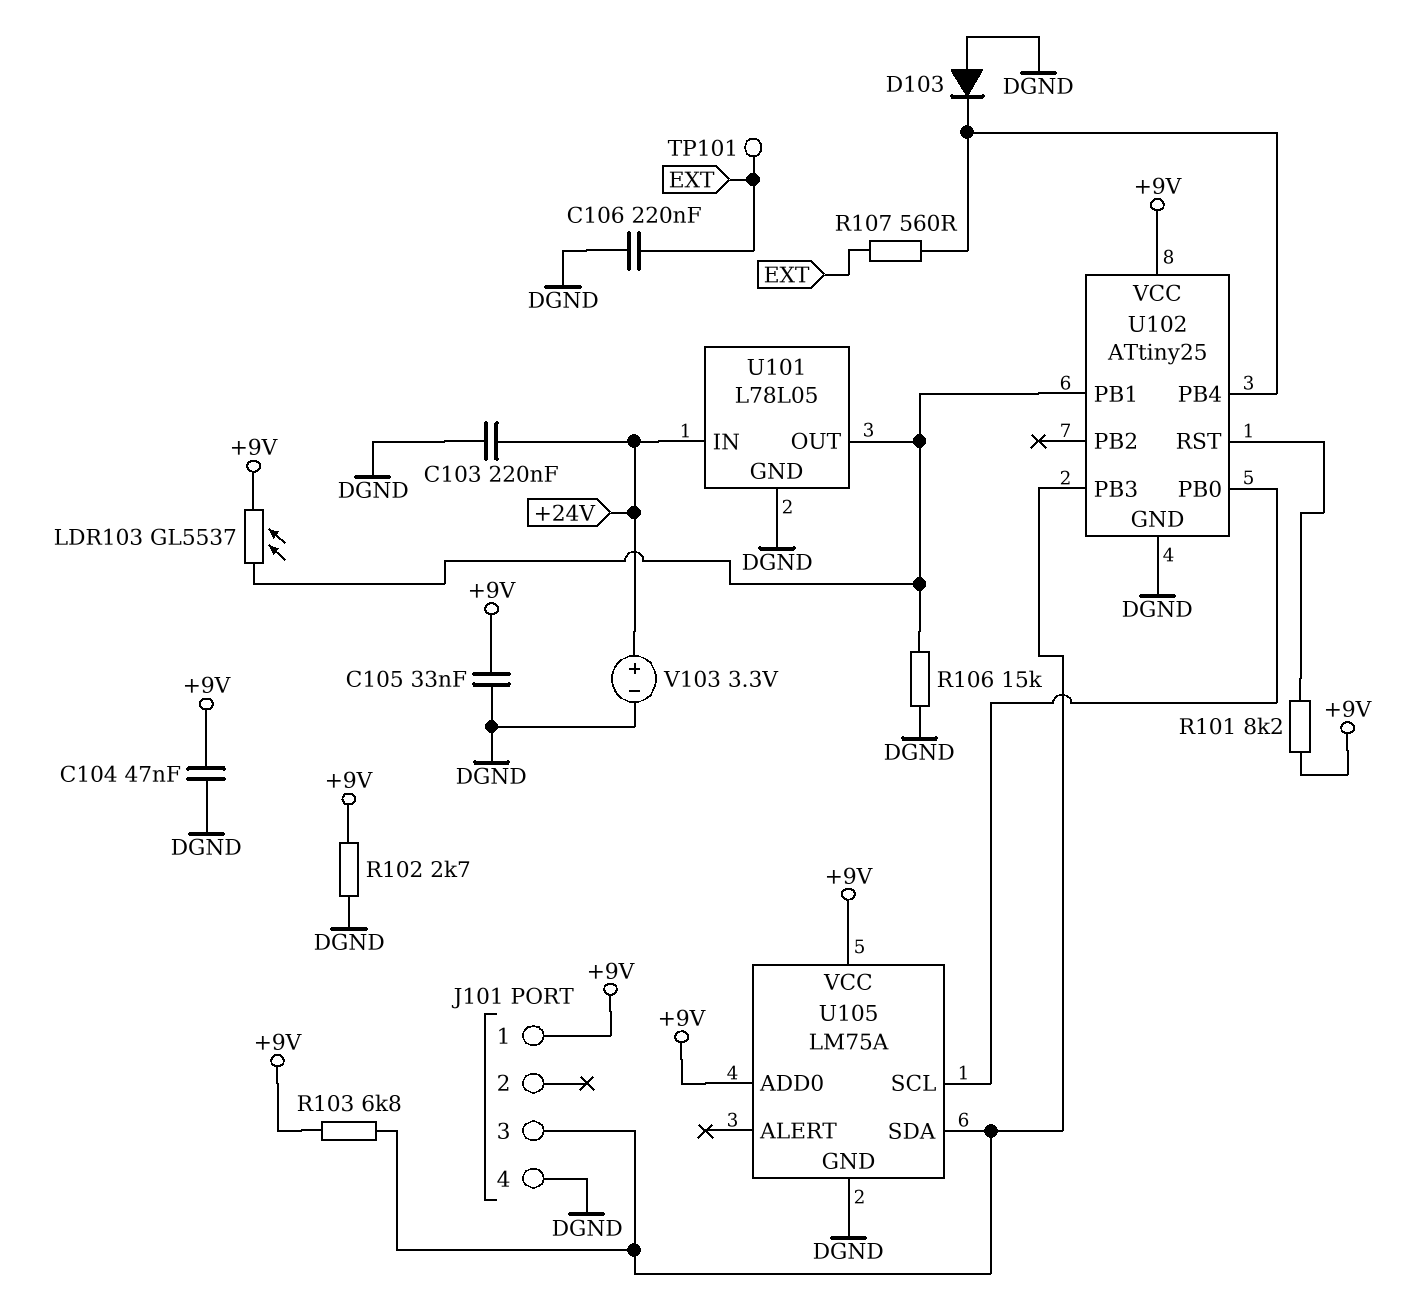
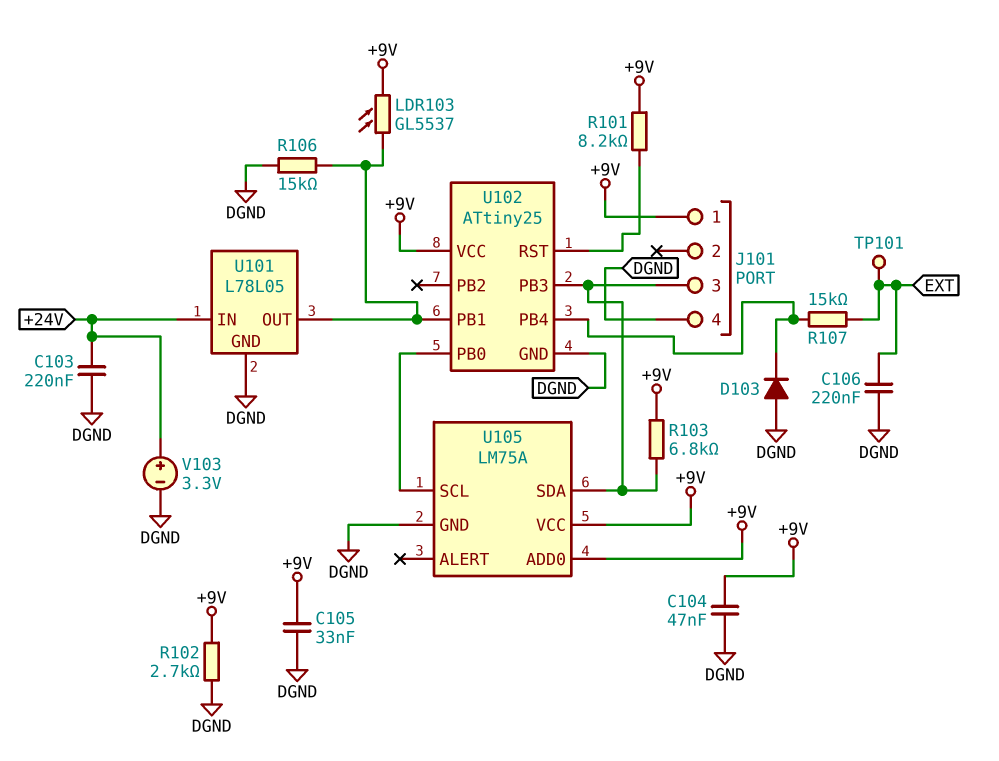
R107: 560 (EXT, U102/PB4) -> 15k (EXT, U102/PB4)

